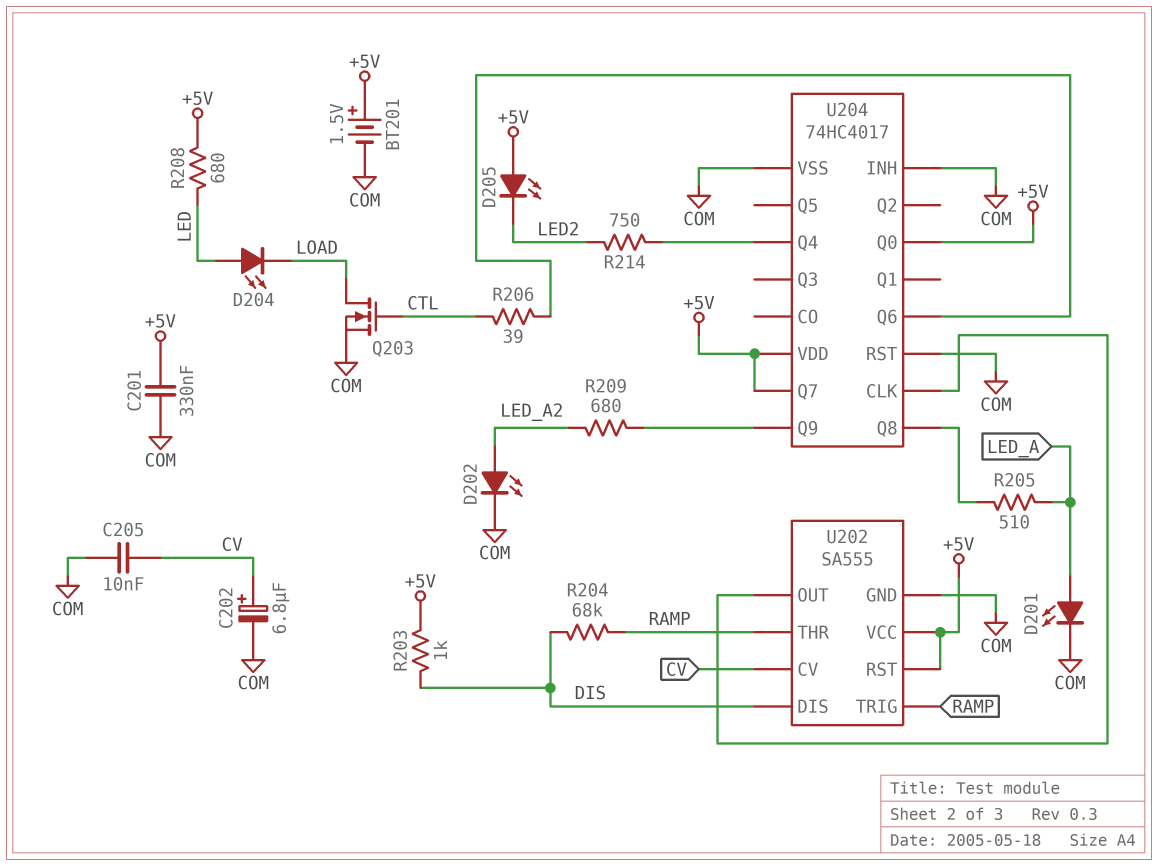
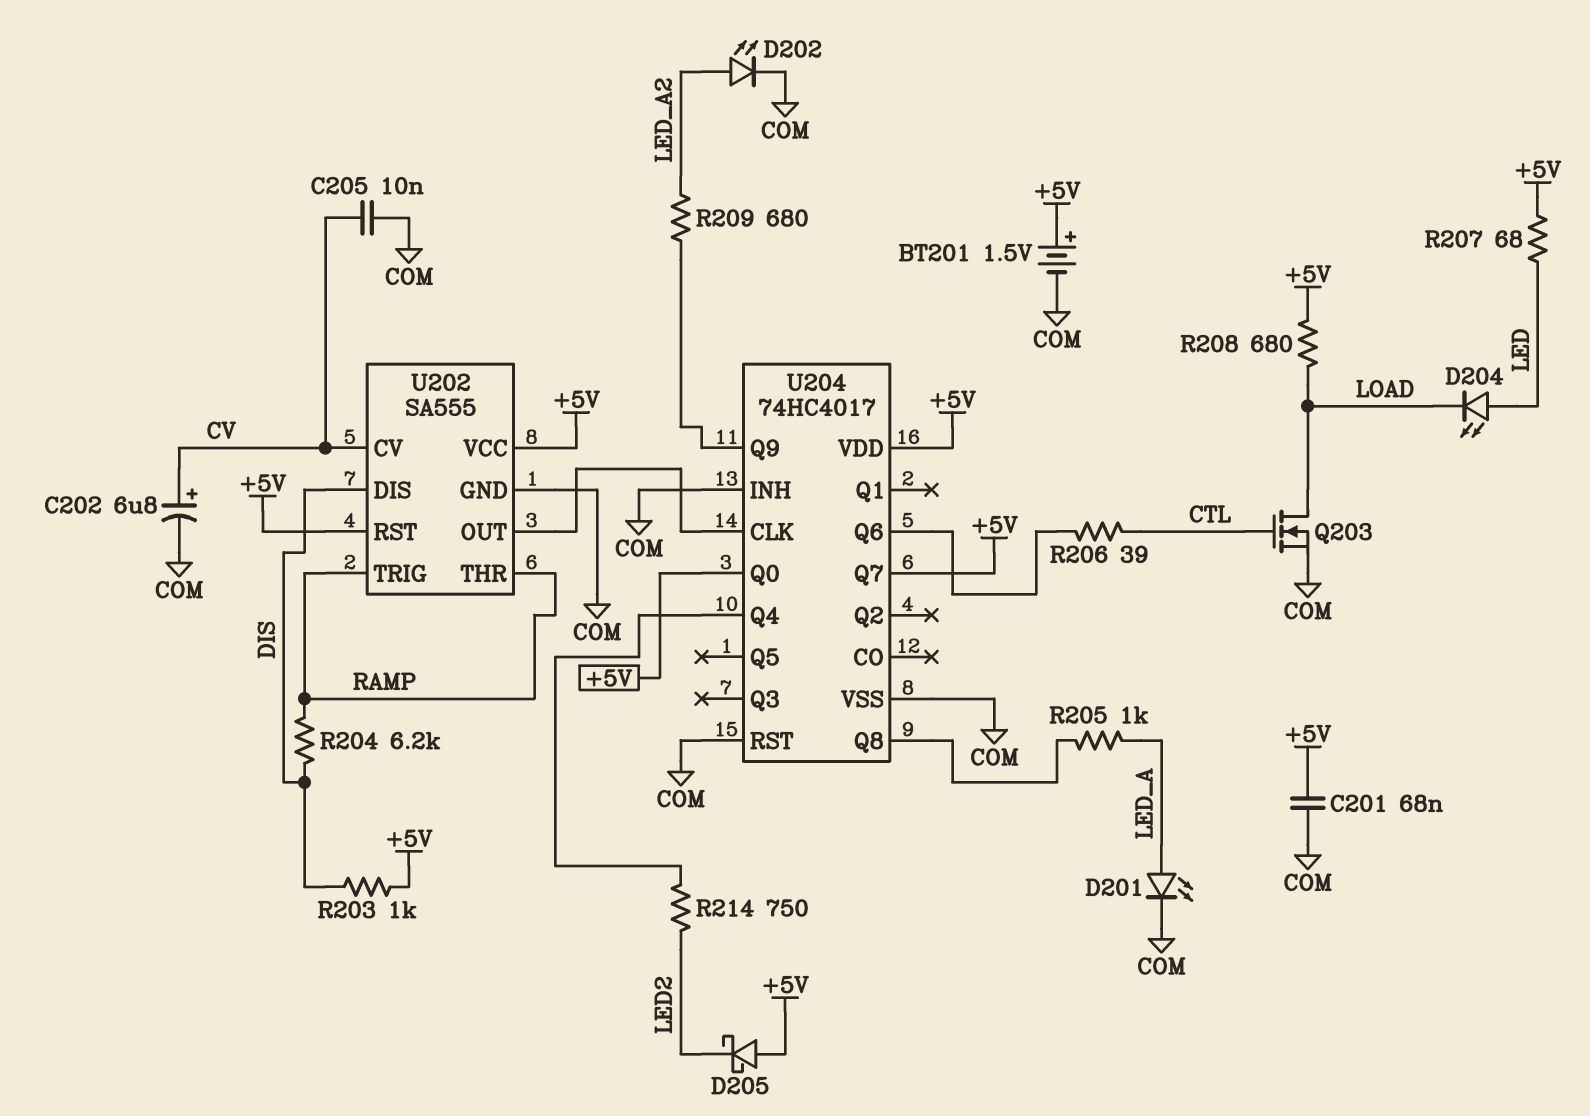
C201: 330nF (+5V, COM) -> 68nF (+5V, COM)
D205: LED (A +5V, K LED2) -> schottky (A +5V, K LED2)
R204: 68k (DIS, RAMP) -> 6.2k (DIS, RAMP)
R205: 510 (LED_A, U204/Q8) -> 1k (LED_A, U204/Q8)
R207: none -> 68 (+5V, LED)
R208: 680 (+5V, LED) -> 680 (+5V, LOAD)

